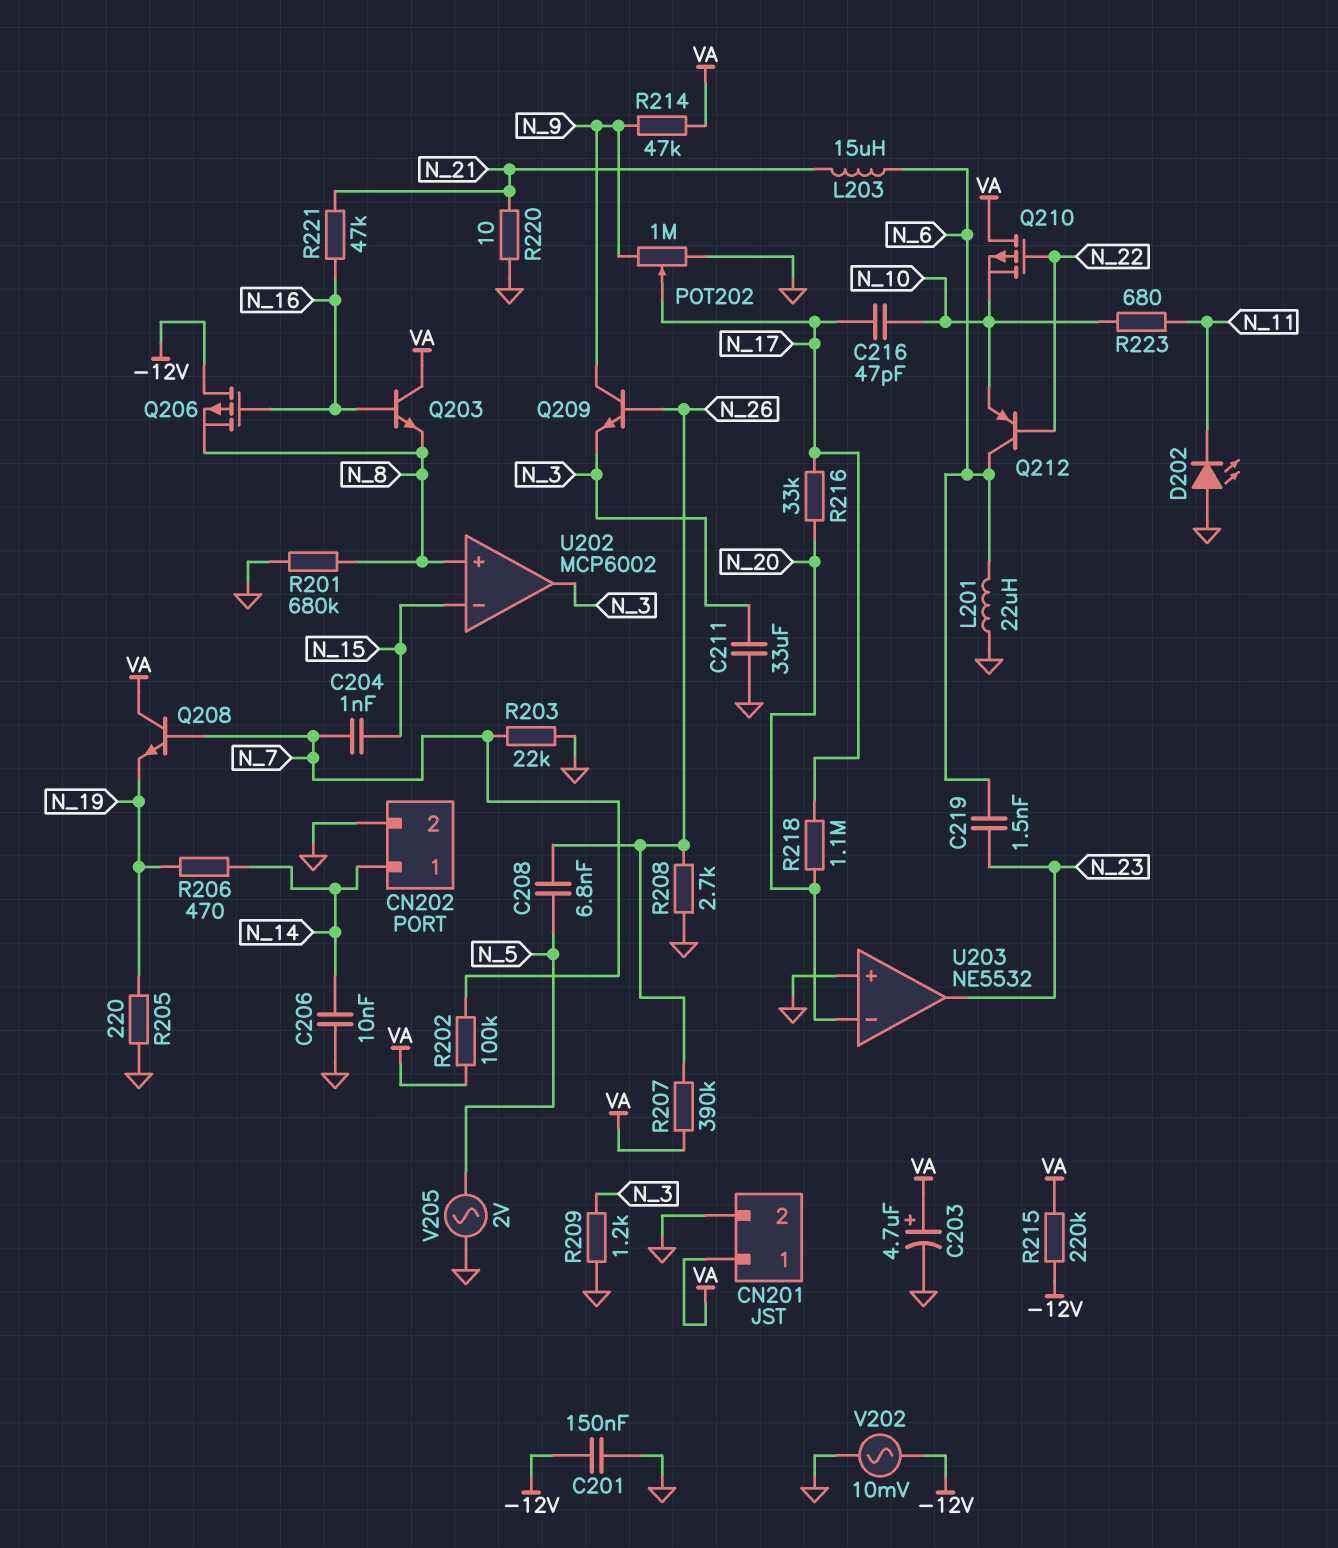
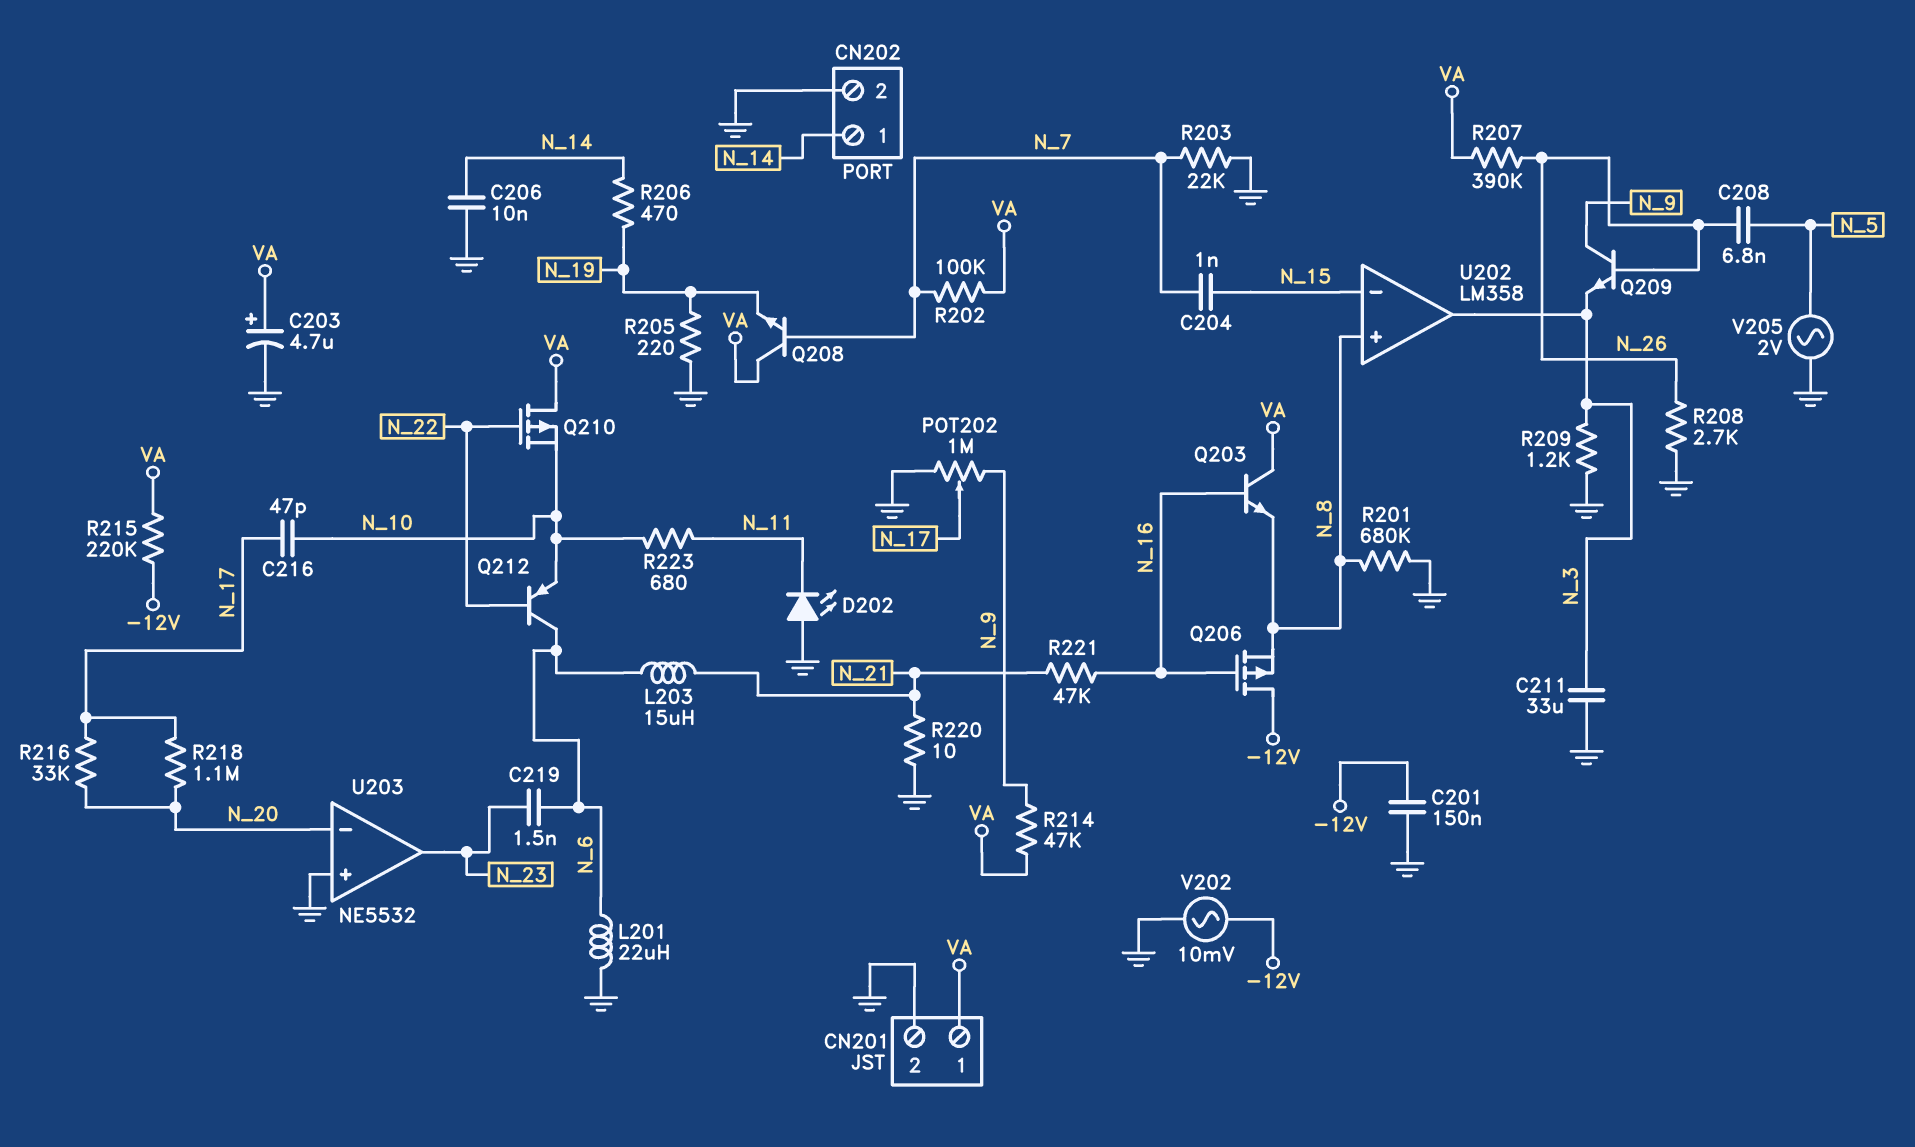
U202: MCP6002 -> LM358

